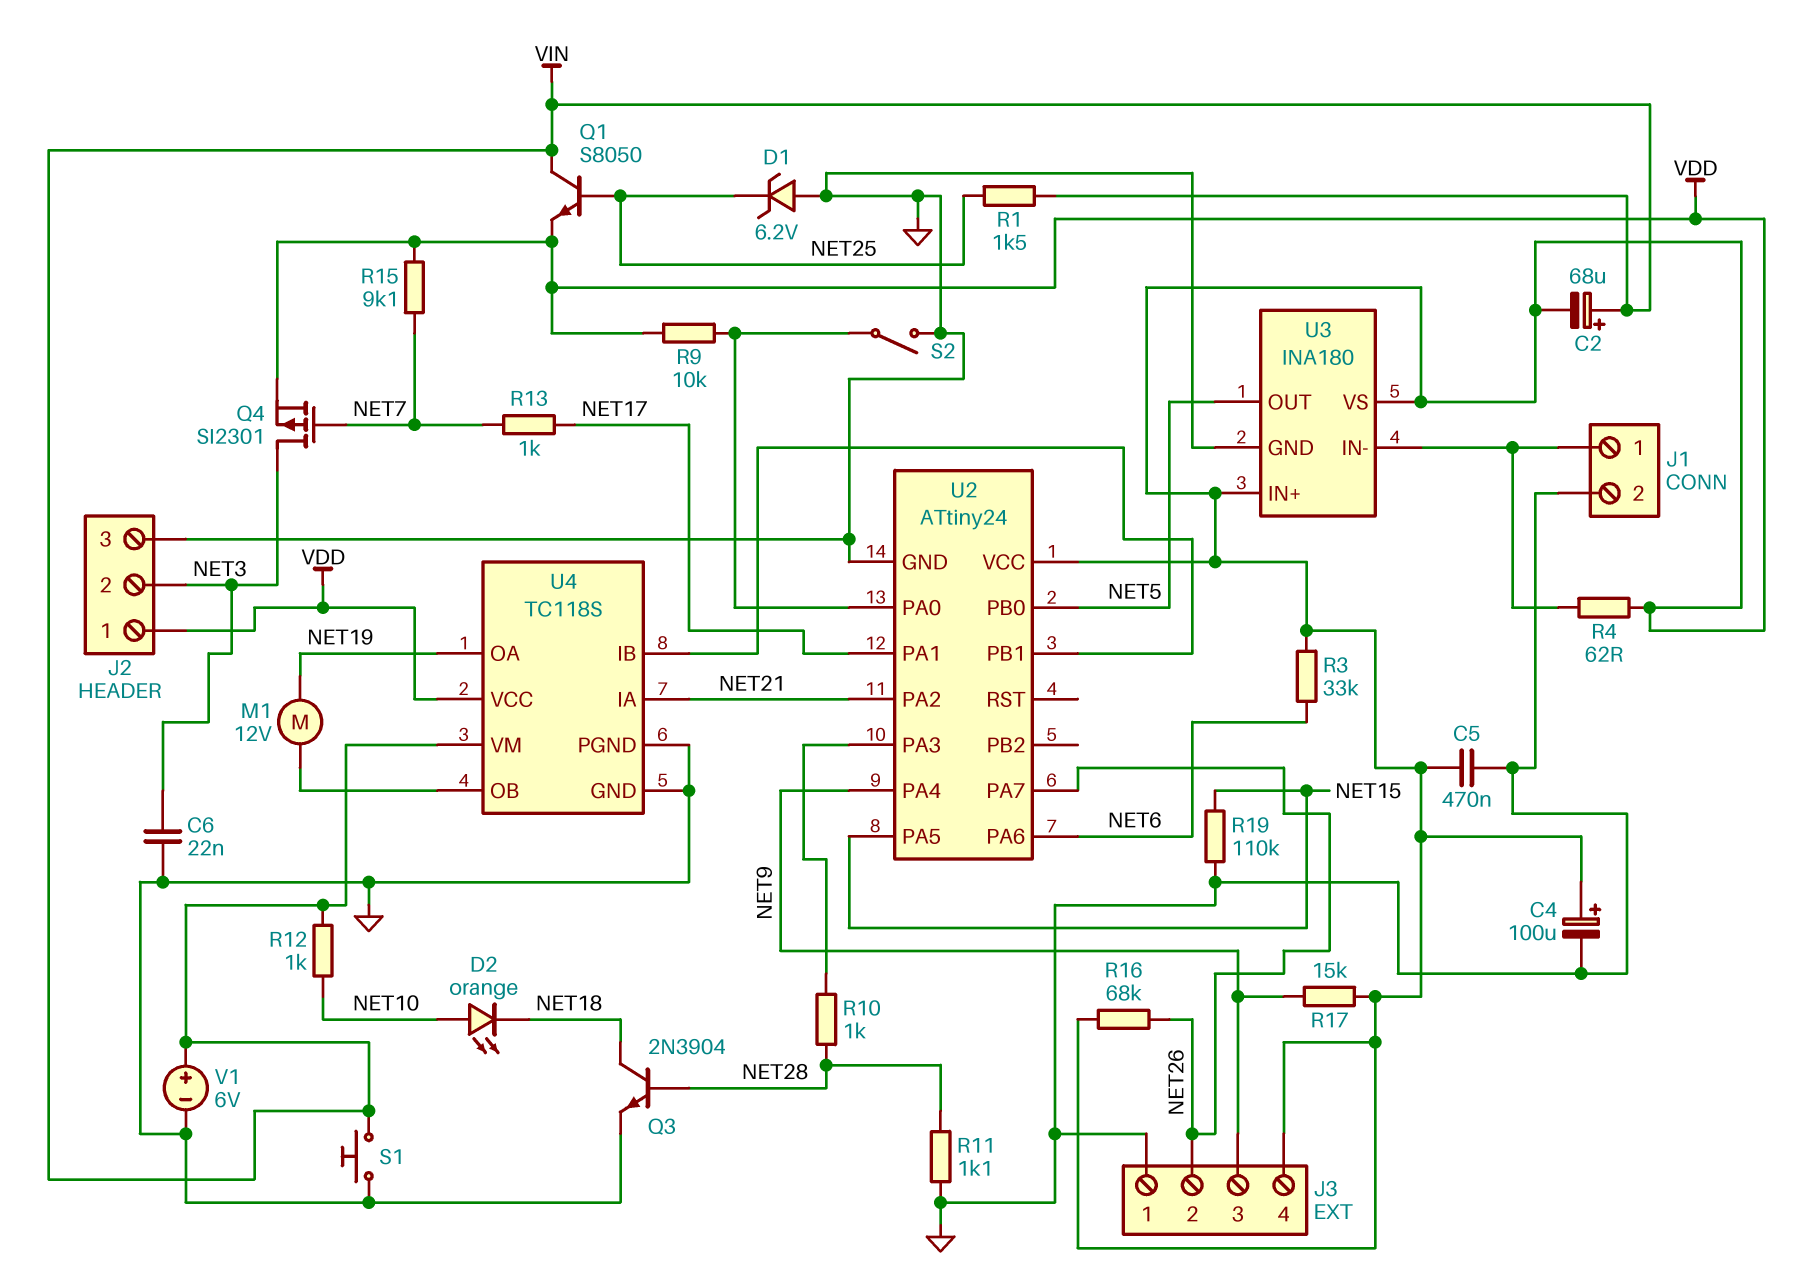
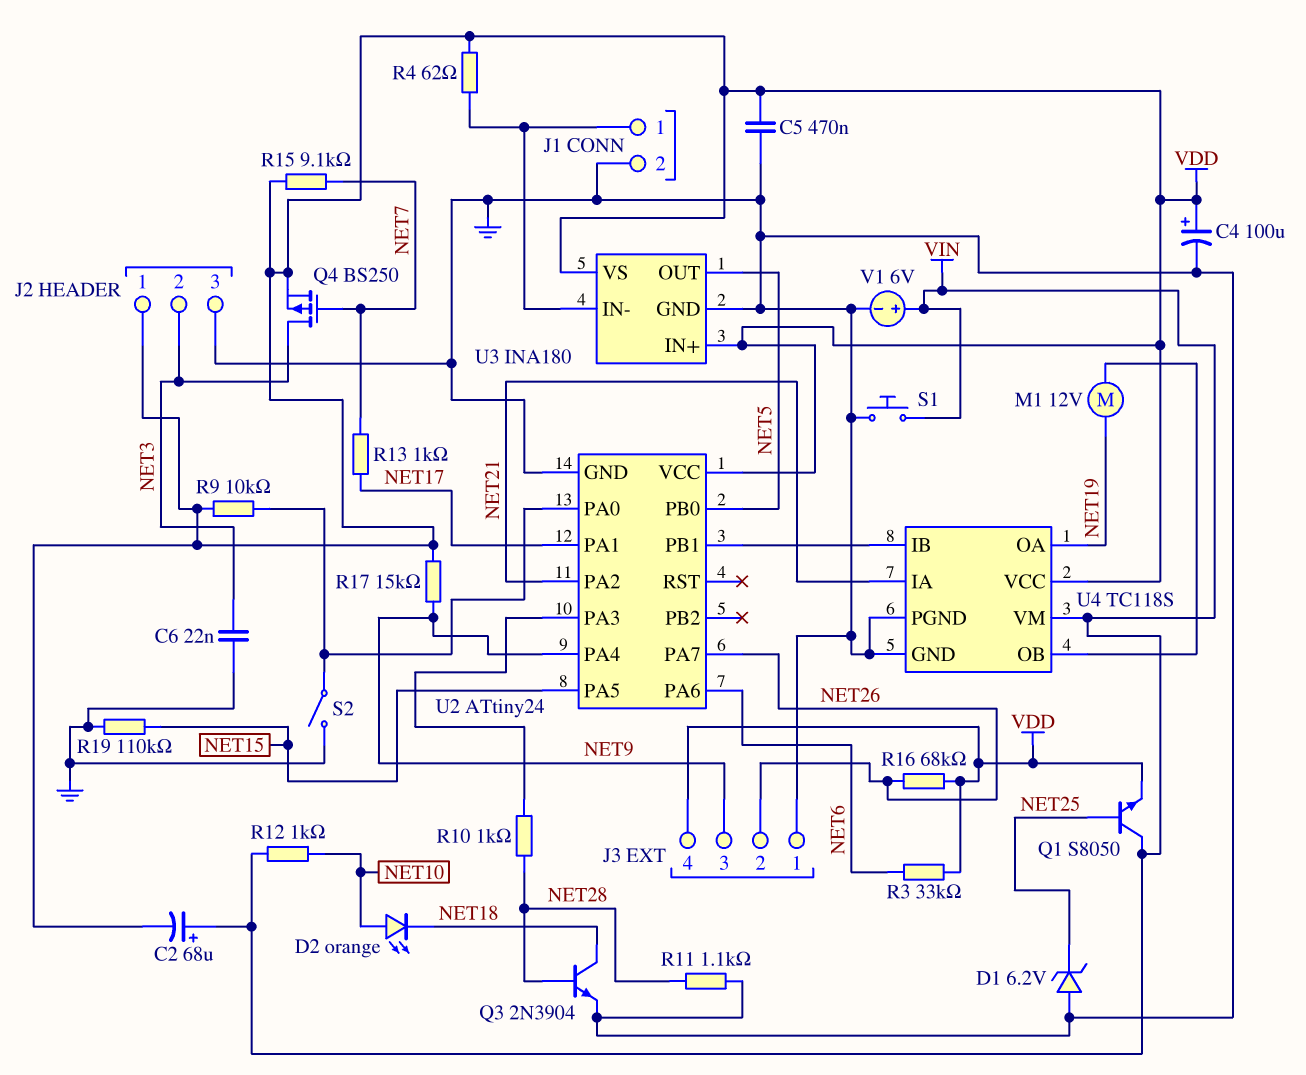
Q4: PMOS SI2301 (G NET7, D NET3, S VDD) -> PMOS BS250 (G NET7, D NET3, S VDD)
R1: 1.5k (NET25, VIN) -> none

